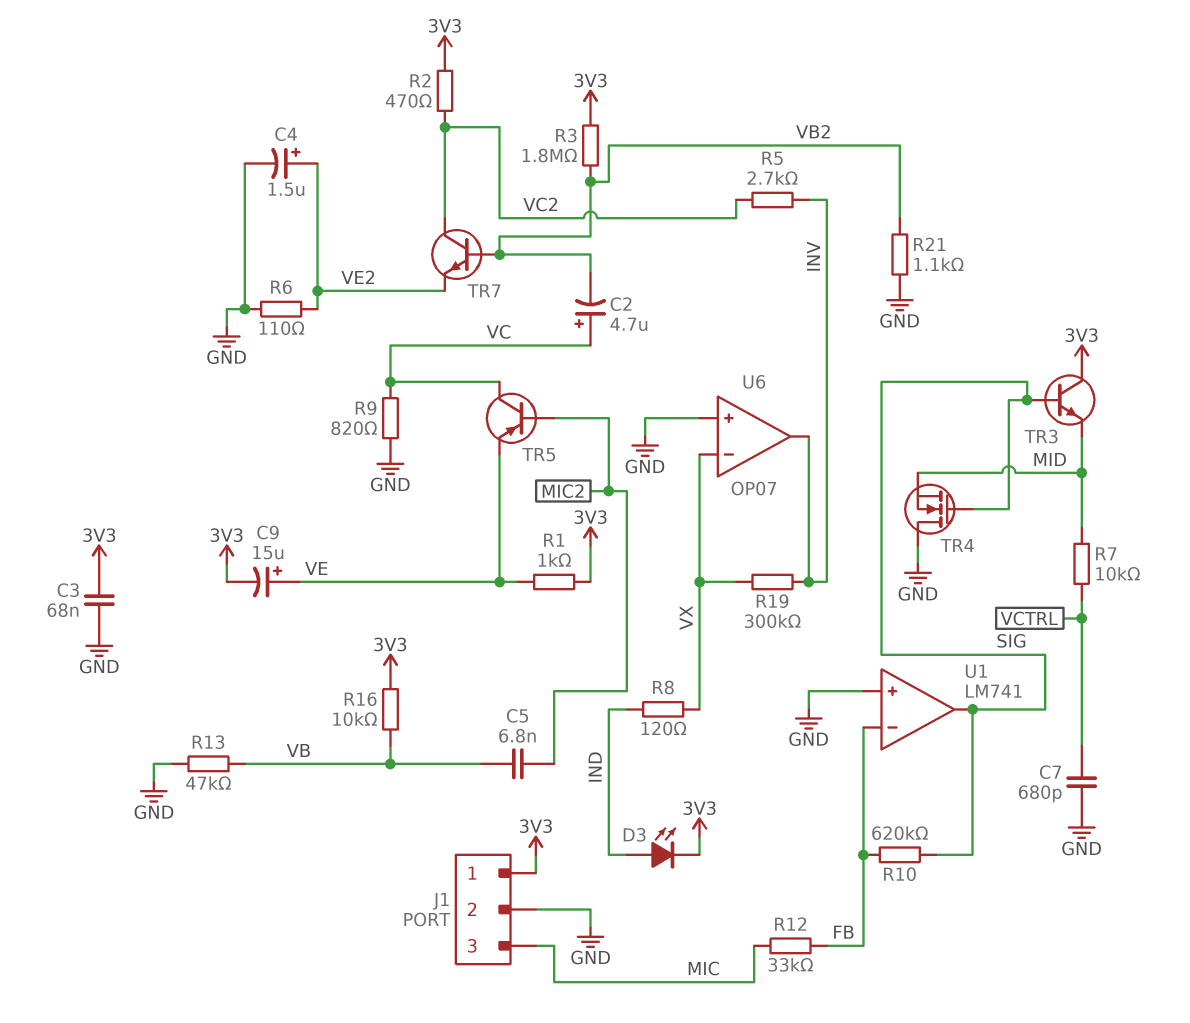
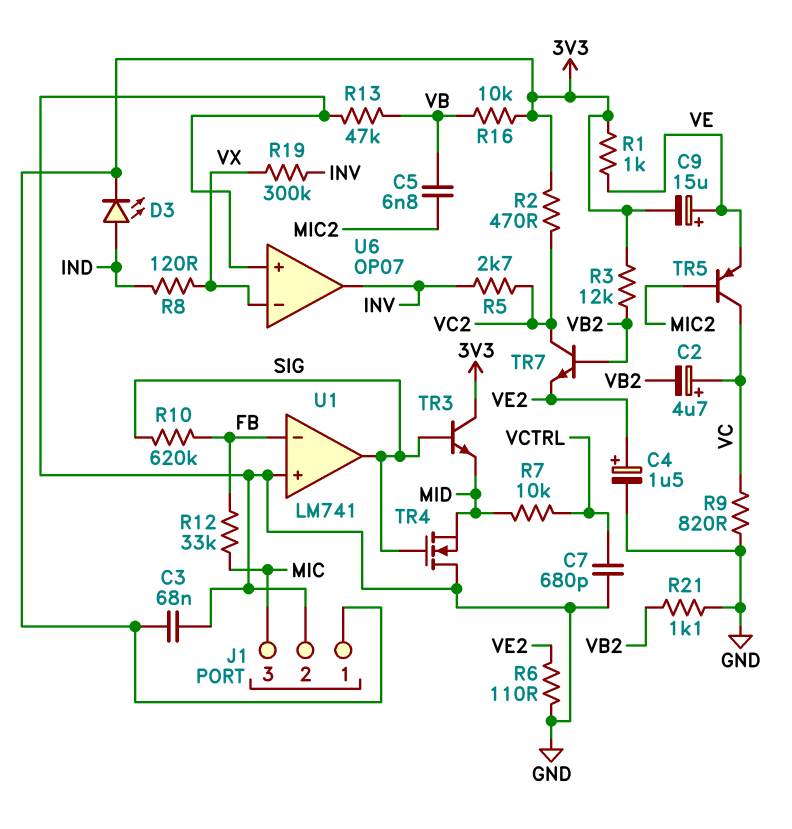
R3: 1.8M (3V3, VB2) -> 12k (3V3, VB2)

